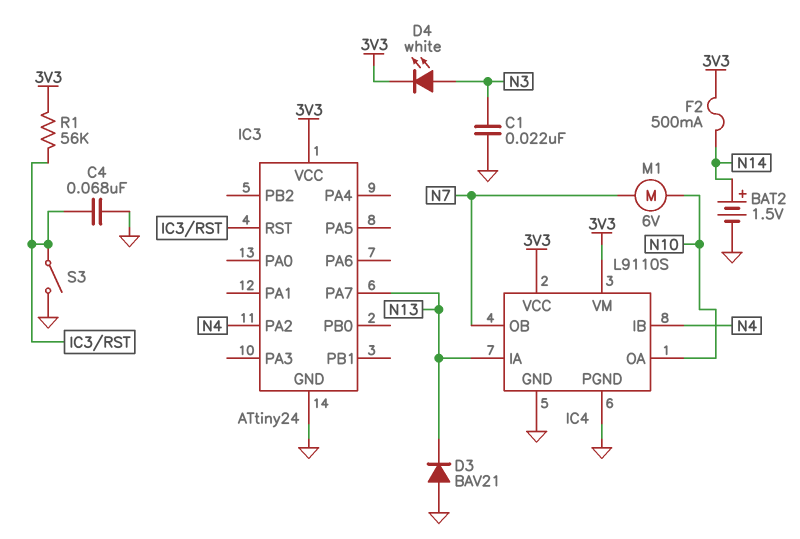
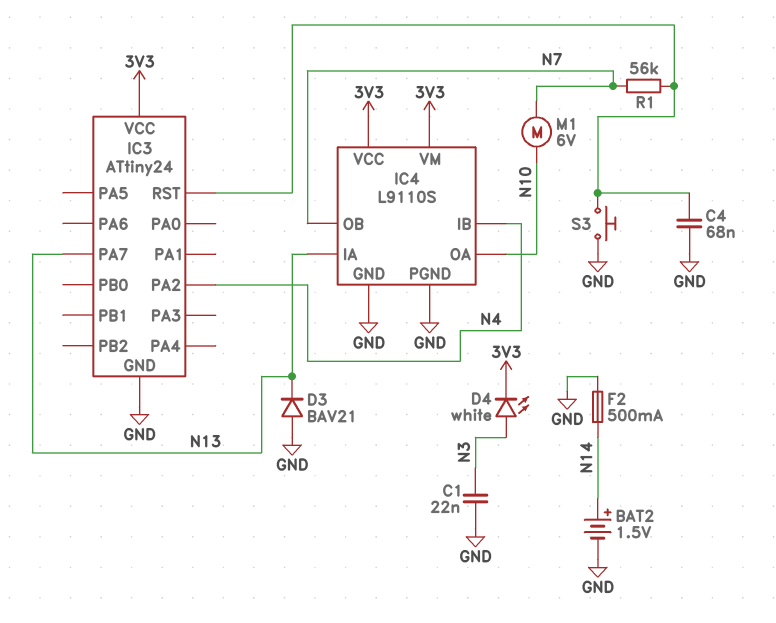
F2: 500mA (3V3, N14) -> 500mA (GND, N14)
R1: 56k (3V3, IC3/RST) -> 56k (IC3/RST, N7)
S3: switch (GND, IC3/RST) -> button (GND, IC3/RST)

